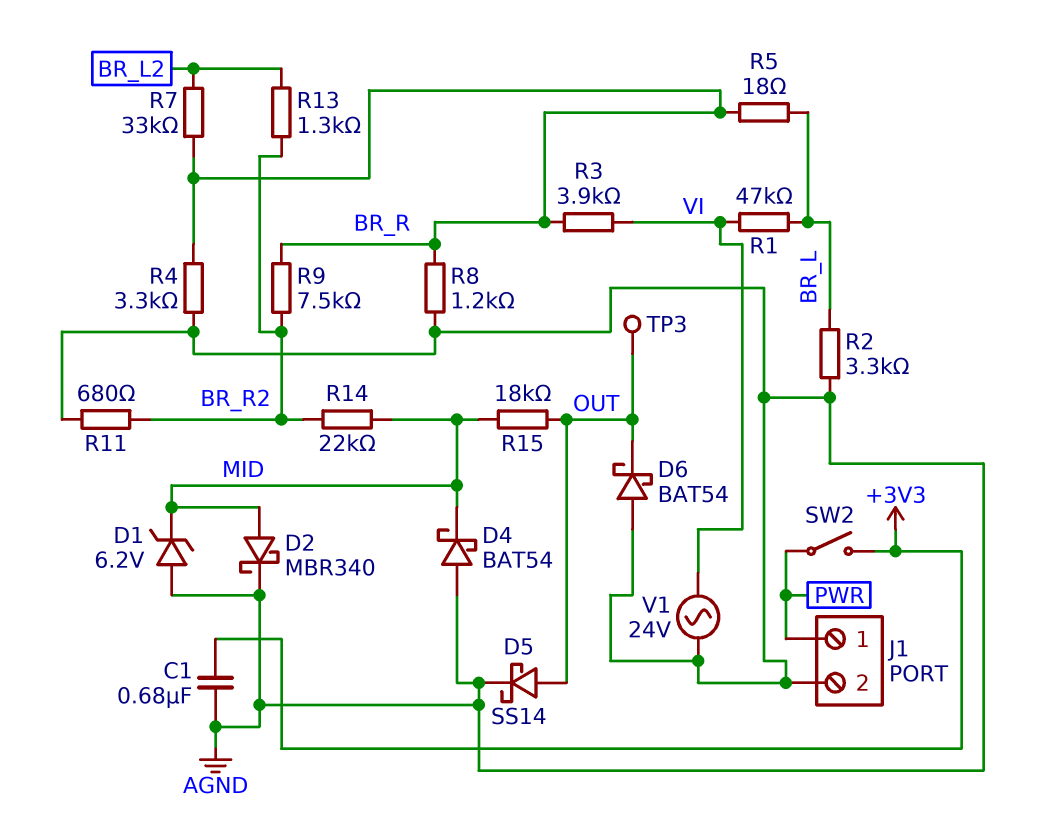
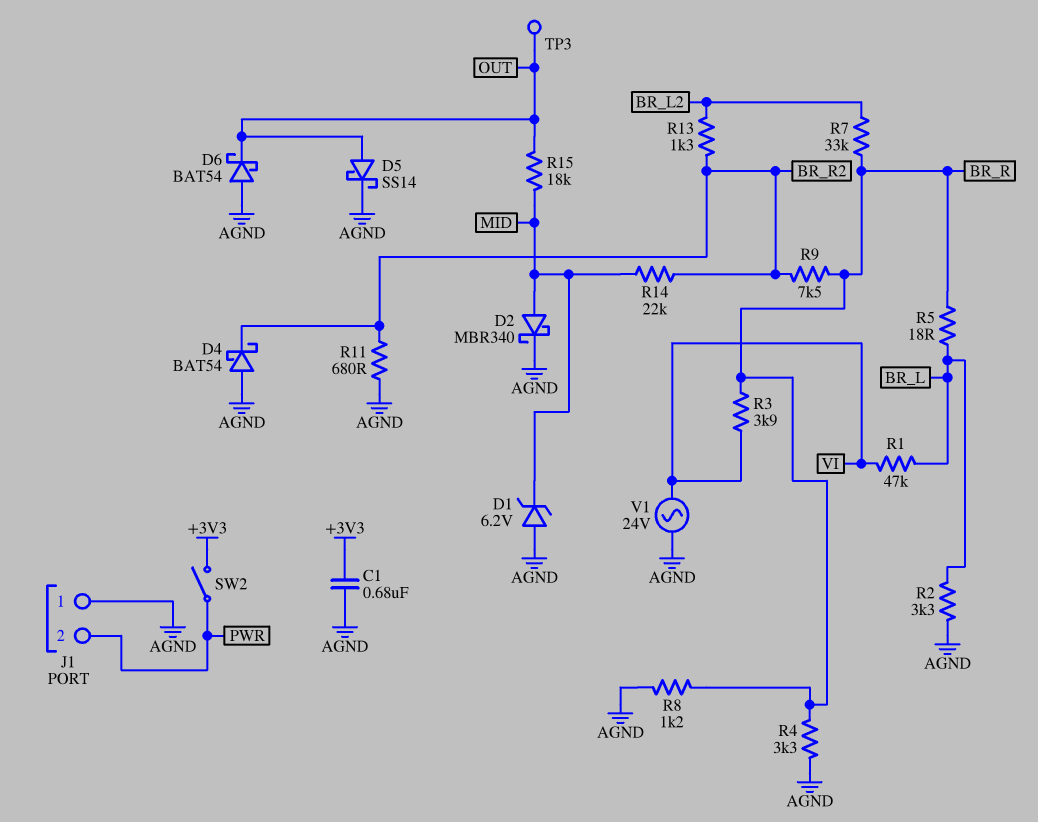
D4: schottky BAT54 (A AGND, K MID) -> schottky BAT54 (A AGND, K BR_R2)
J1 pin 1: PWR -> AGND
J1 pin 2: AGND -> PWR

